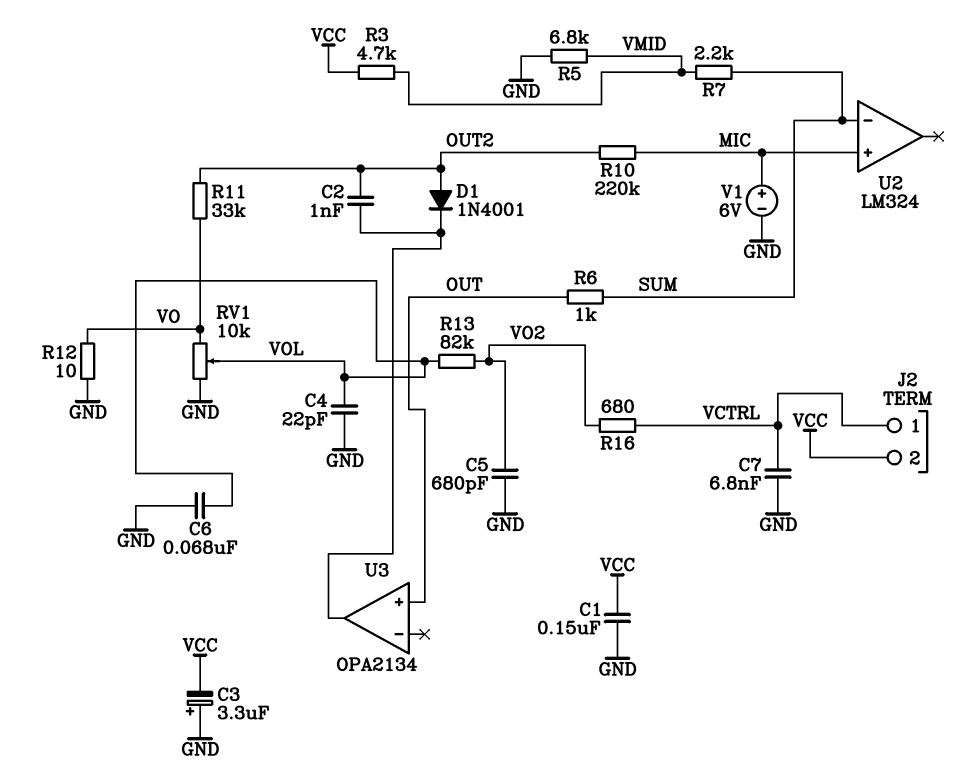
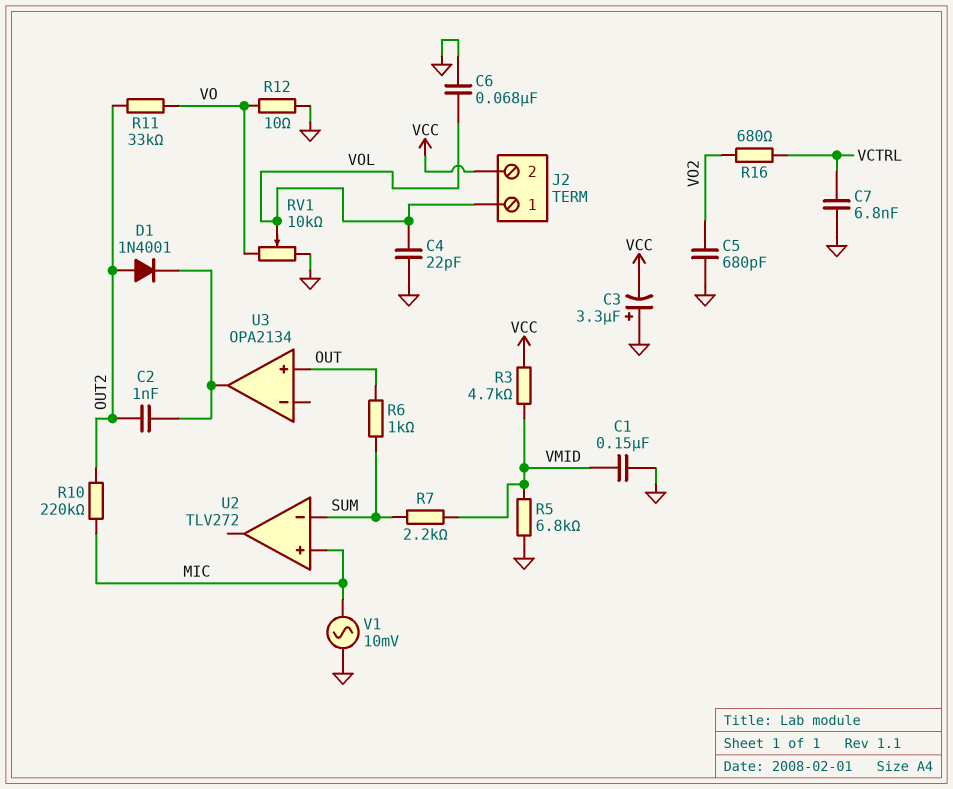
C1: 150nF (GND, VCC) -> 150nF (GND, VMID)
J2 pin 1: VCTRL -> VOL
R13: 82k (VO2, VOL) -> none
U2: LM324 -> TLV272
V1: 6V (plus MIC, minus GND) -> AC 10mV (GND, MIC)

